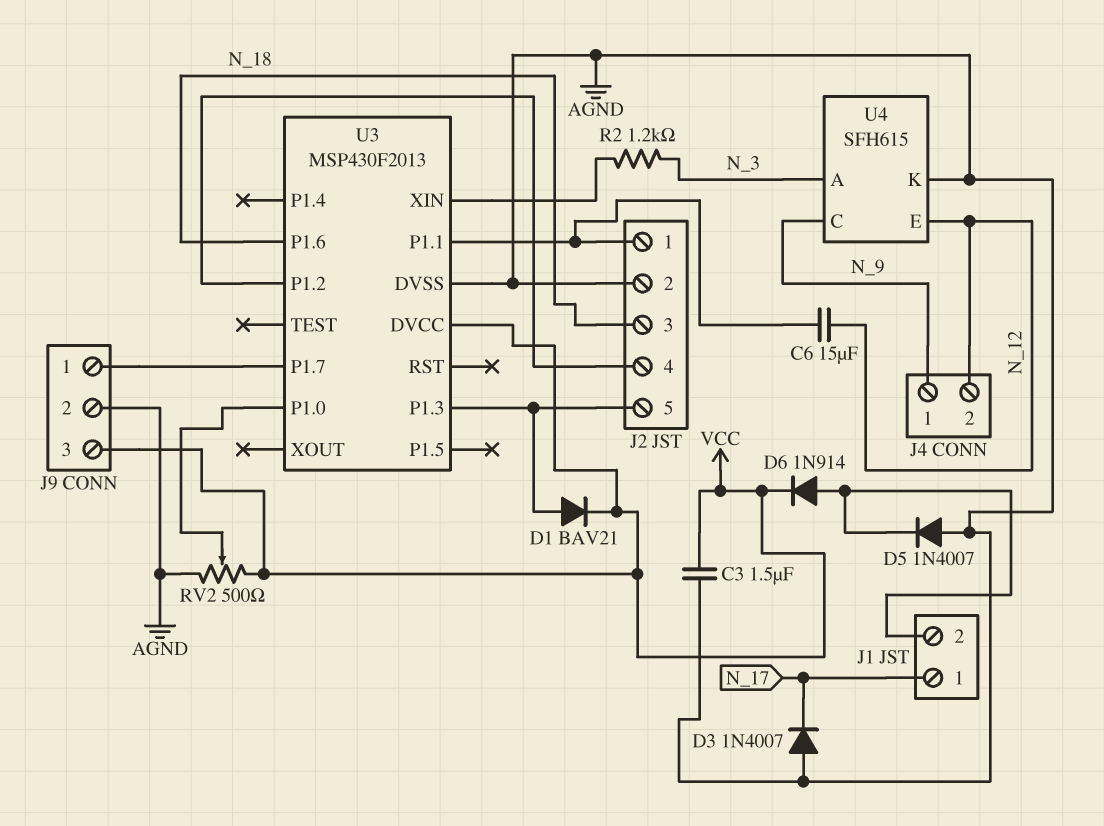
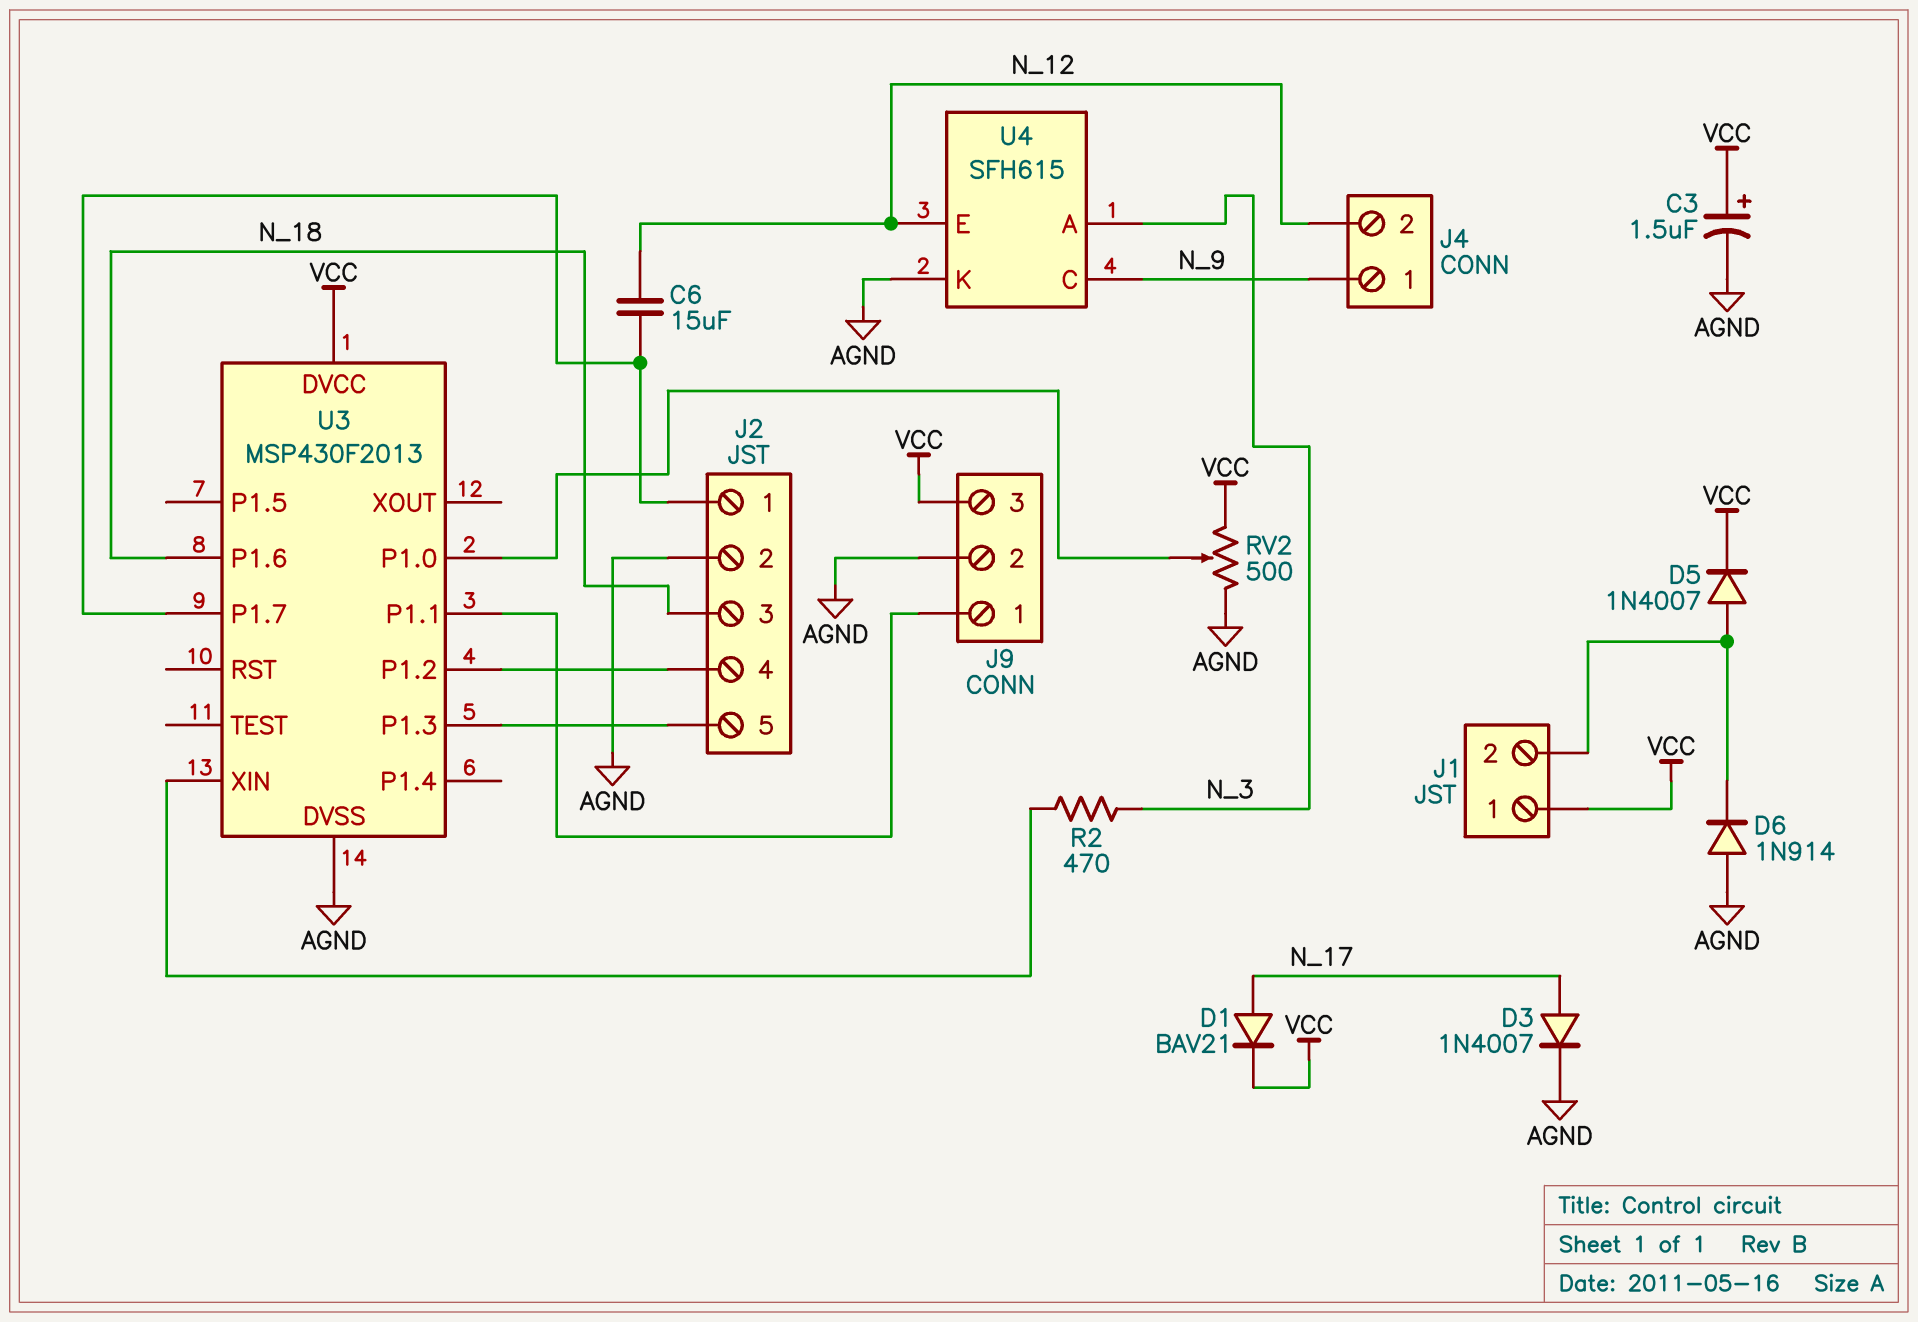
C3: 1.5uF (AGND, VCC) -> 1.5uF (plus VCC, minus AGND)
D1: diode BAV21 (A J2/5, K VCC) -> diode BAV21 (A N_17, K VCC)
D3: diode 1N4007 (A AGND, K N_17) -> diode 1N4007 (A N_17, K AGND)
D5: diode 1N4007 (A AGND, K J1/2) -> diode 1N4007 (A J1/2, K VCC)
D6: diode 1N914 (A J1/2, K VCC) -> diode 1N914 (A AGND, K J1/2)
J1 pin 1: N_17 -> VCC
R2: 1.2k (N_3, U3/XIN) -> 470 (N_3, U3/XIN)
U3 pin P1.1: J2/1 -> J9/1
U3 pin P1.7: J9/1 -> J2/1

